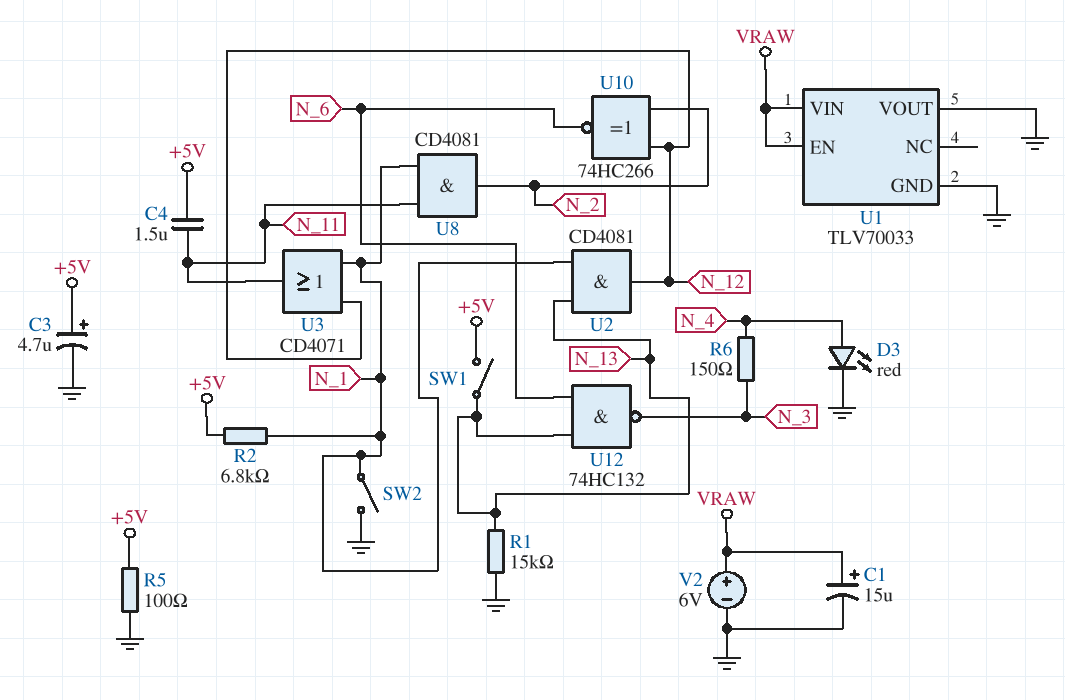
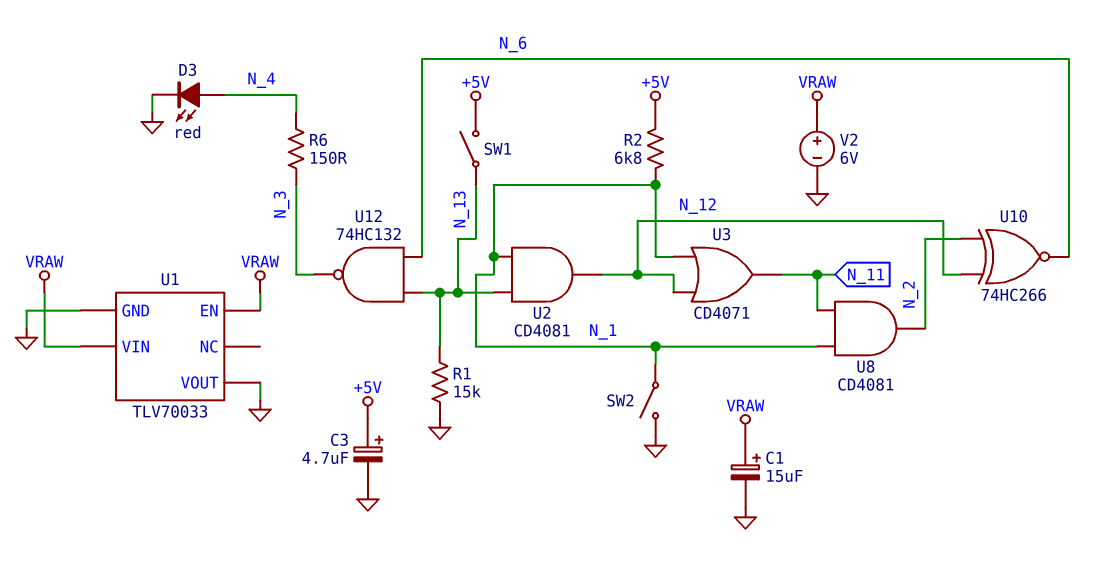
C4: 1.5uF (+5V, N_11) -> none
R5: 100 (+5V, GND) -> none

